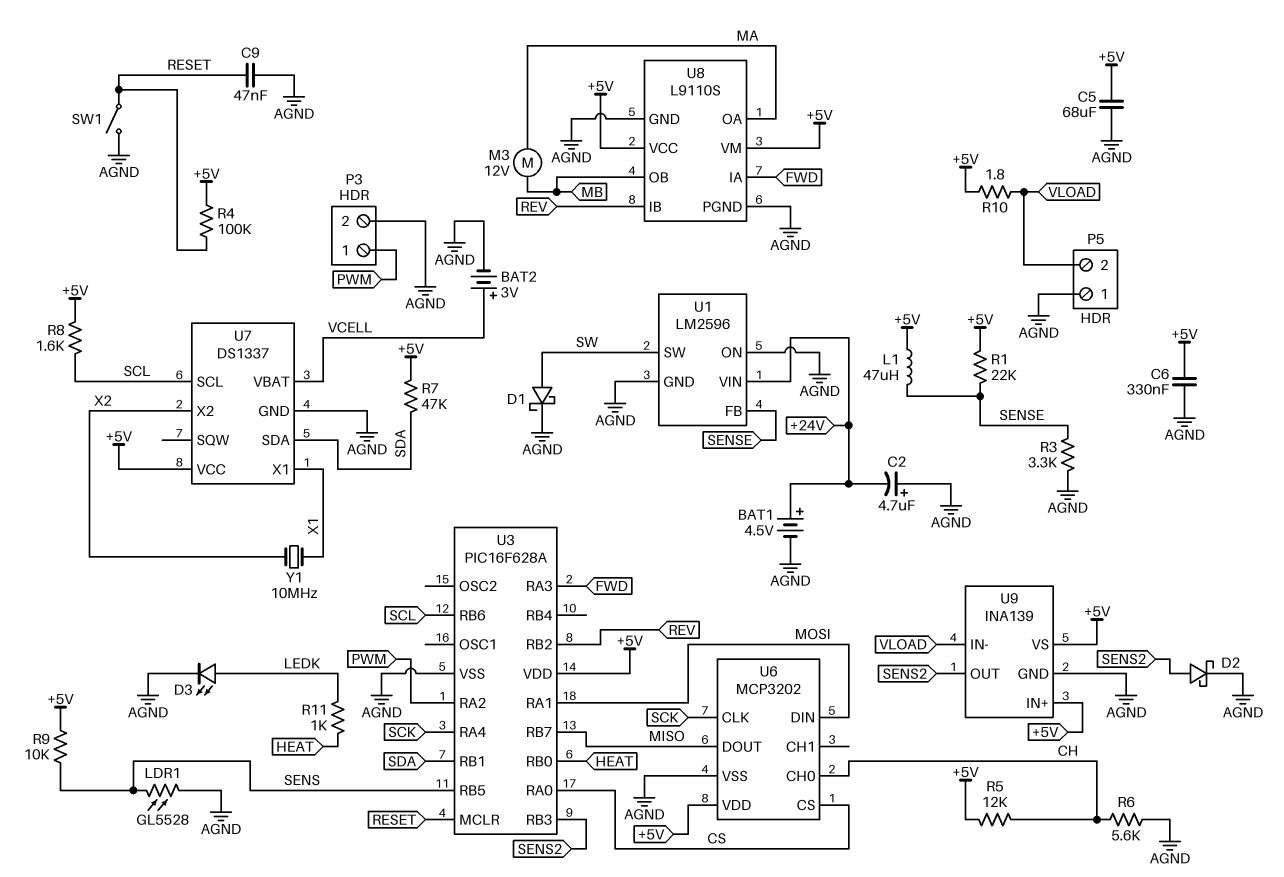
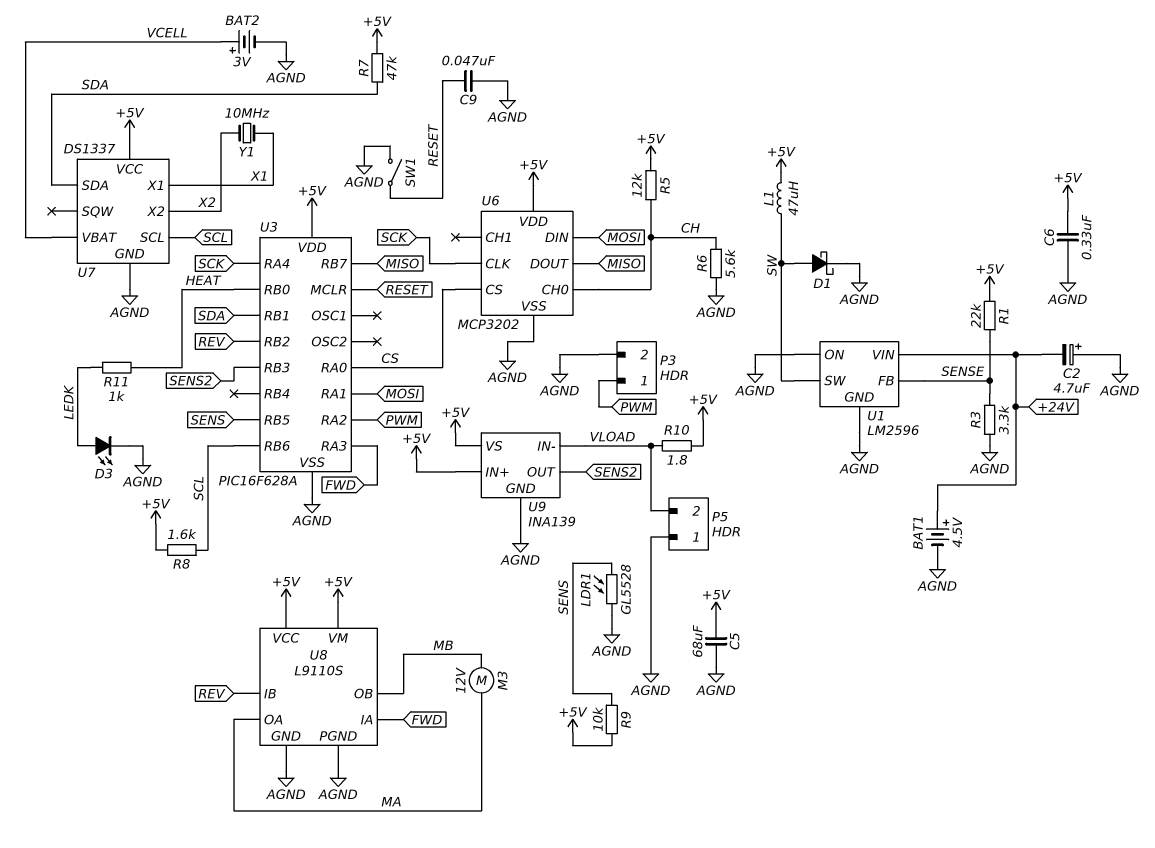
D2: schottky (A SENS2, K AGND) -> none
L1: 47uH (+5V, SENSE) -> 47uH (+5V, SW)
R4: 100k (+5V, RESET) -> none

